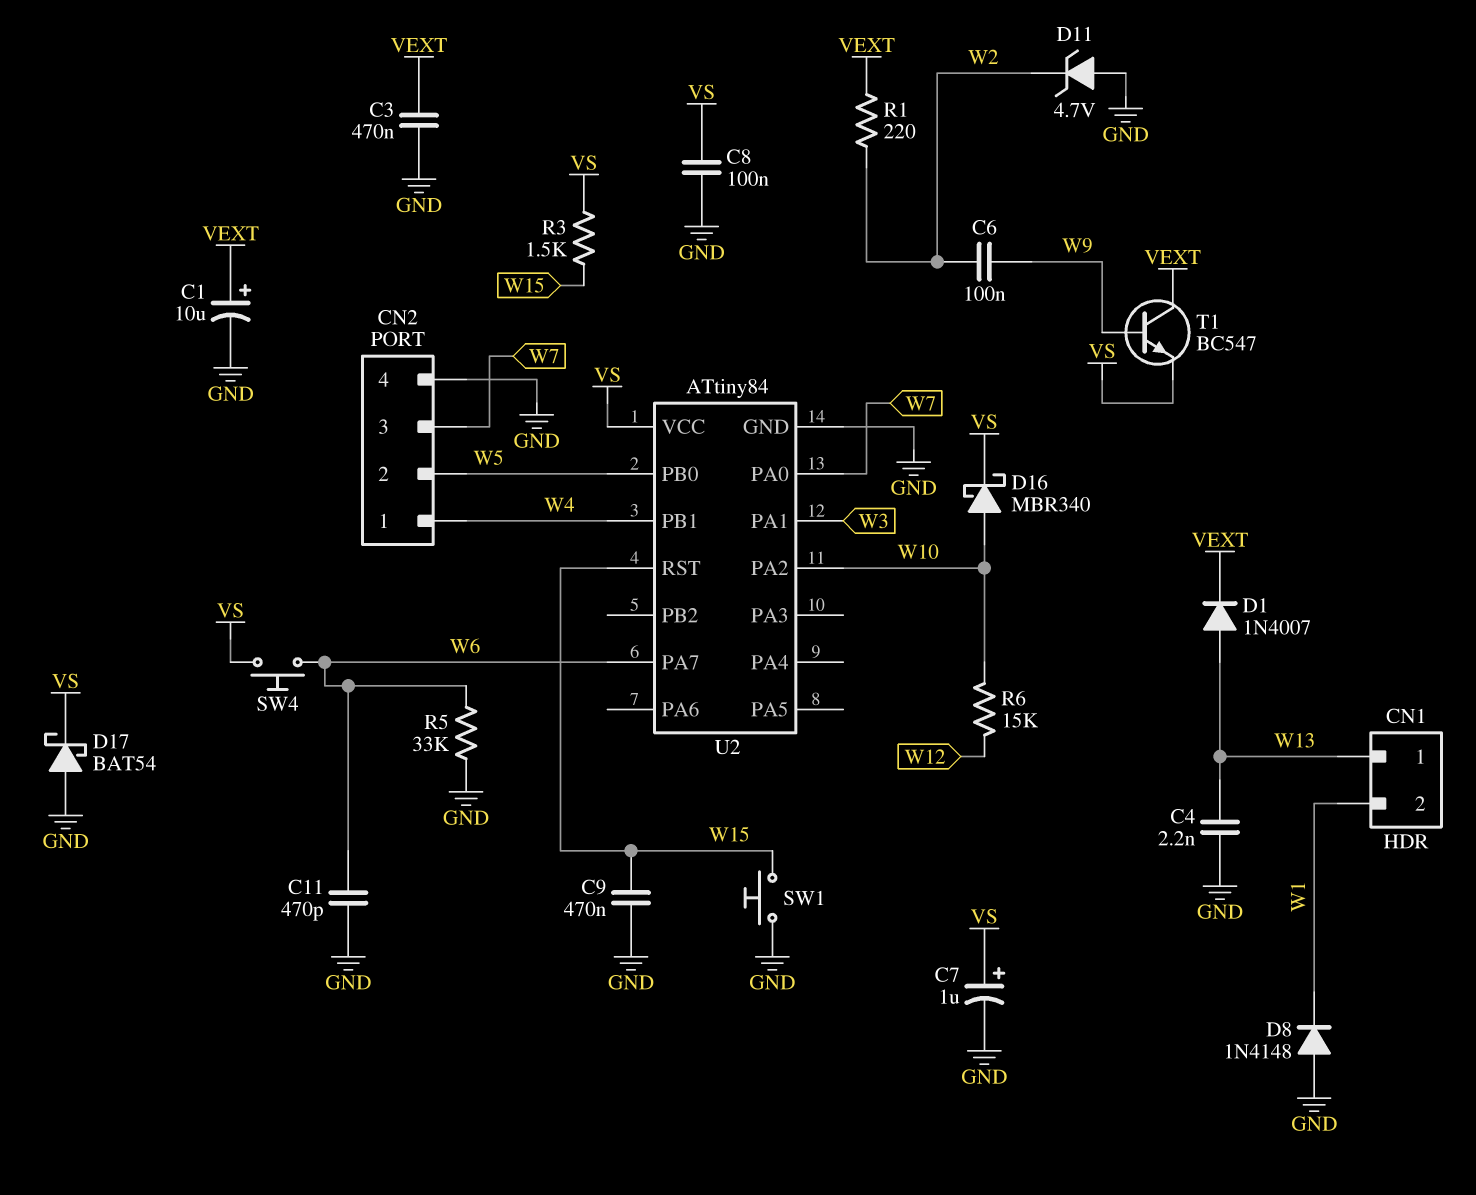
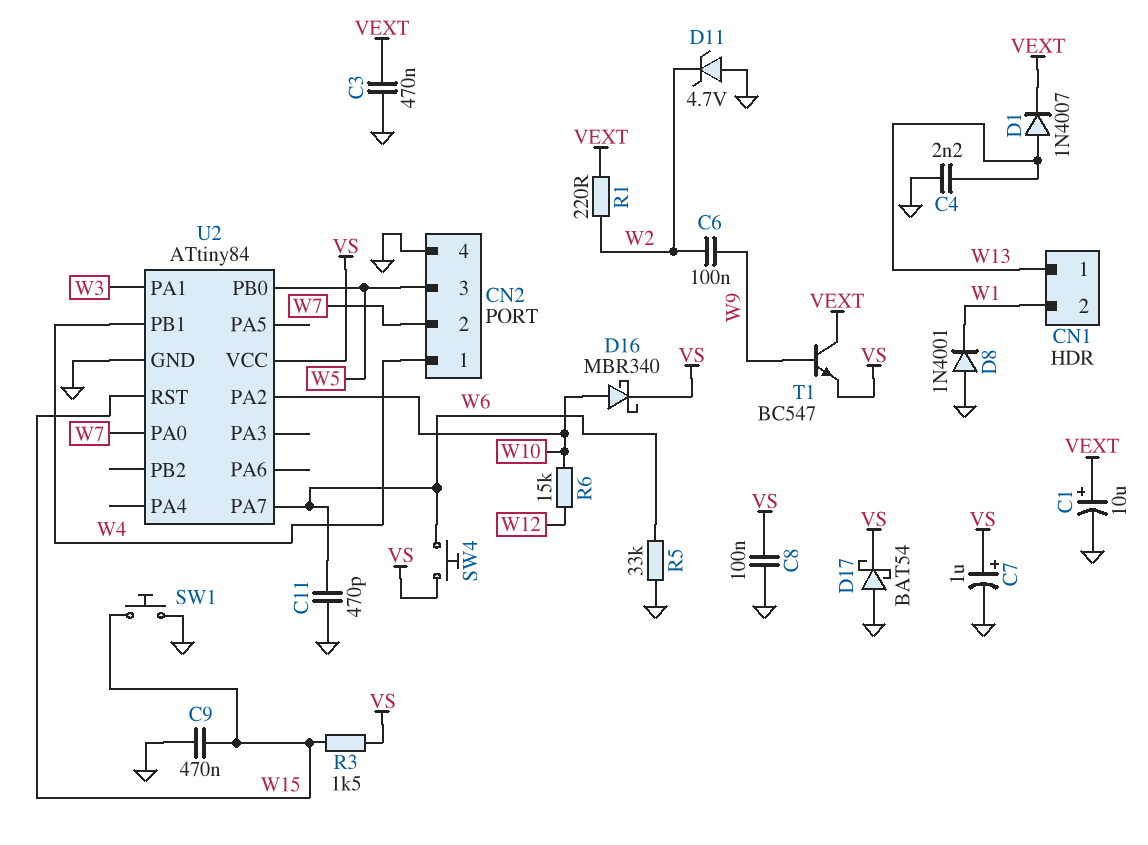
CN2 pin 2: W5 -> W7
CN2 pin 3: W7 -> W5
D8: diode 1N4148 (A GND, K W1) -> diode 1N4001 (A GND, K W1)

